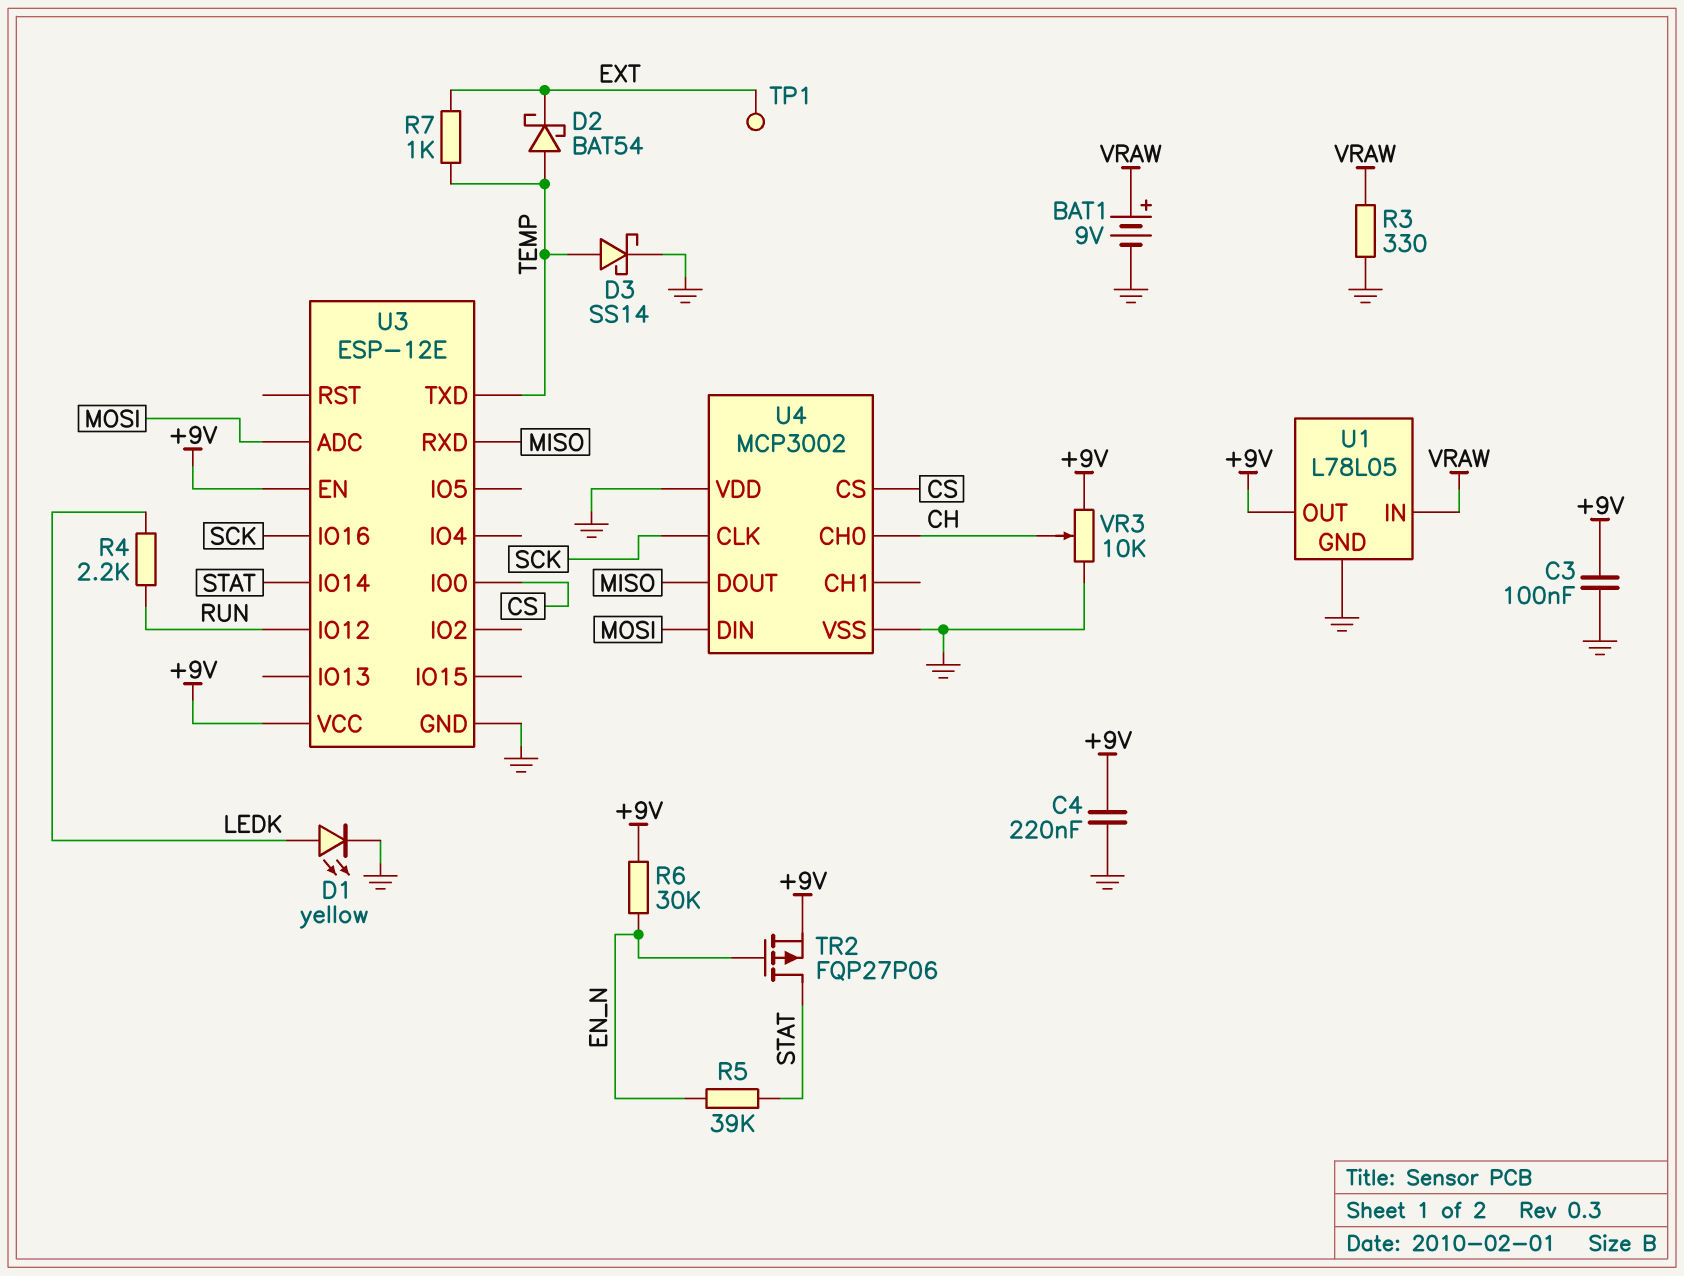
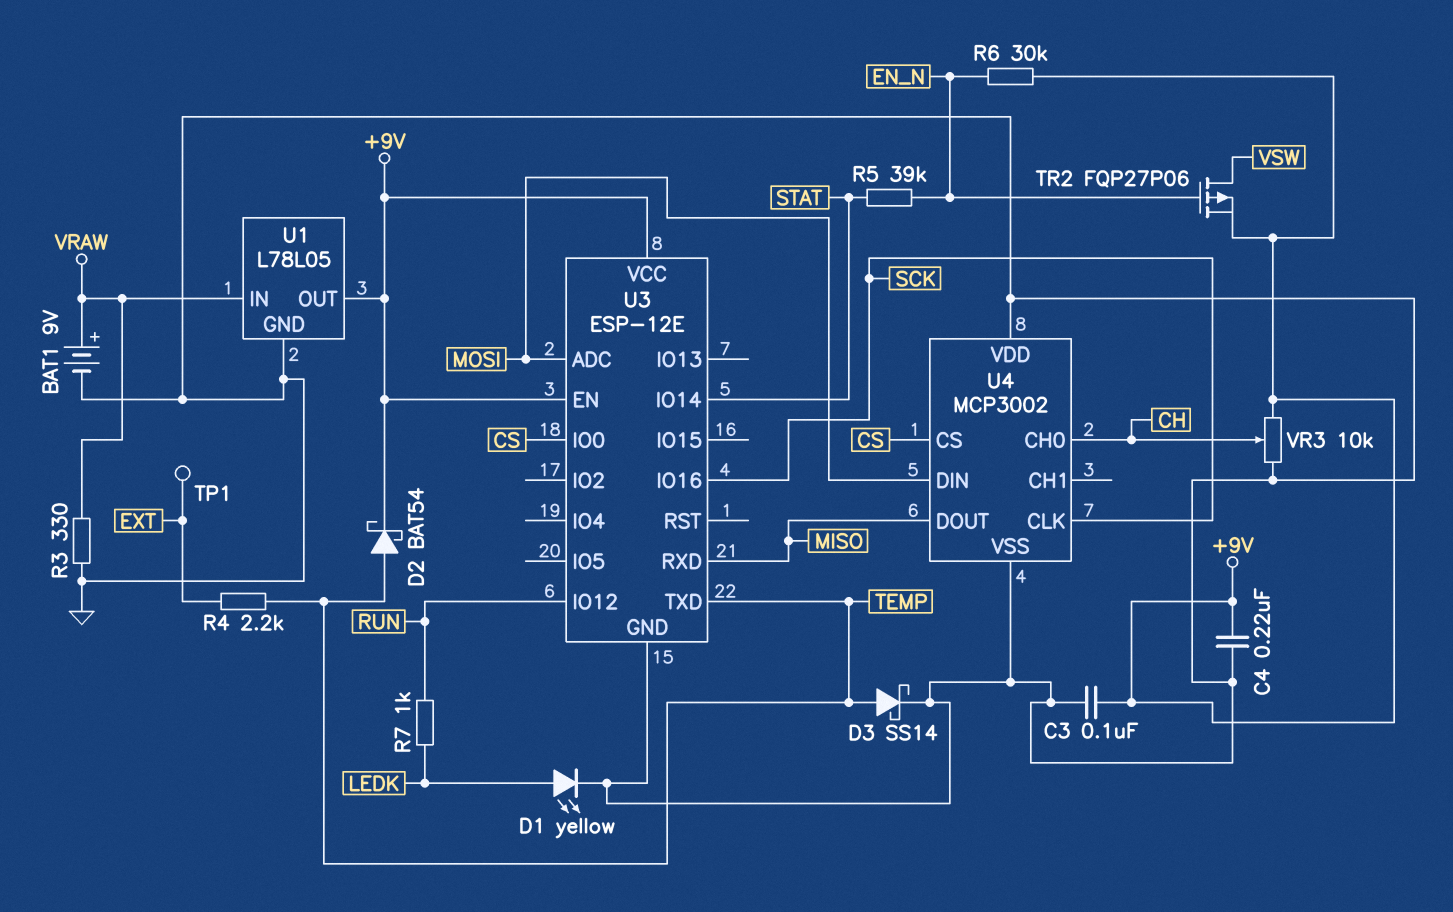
D2: schottky BAT54 (A TEMP, K EXT) -> schottky BAT54 (A TEMP, K +9V)
R4: 2.2k (LEDK, RUN) -> 2.2k (EXT, TEMP)
R7: 1k (EXT, TEMP) -> 1k (LEDK, RUN)
TR2: PMOS FQP27P06 (G EN_N, D STAT, S +9V) -> PMOS FQP27P06 (G EN_N, D VSW, S +9V)

